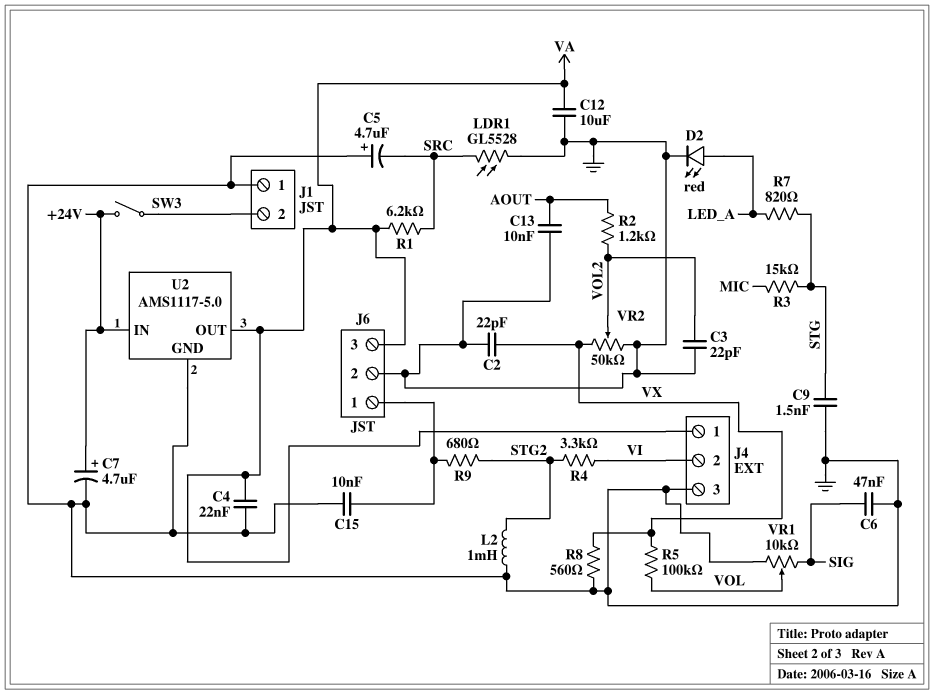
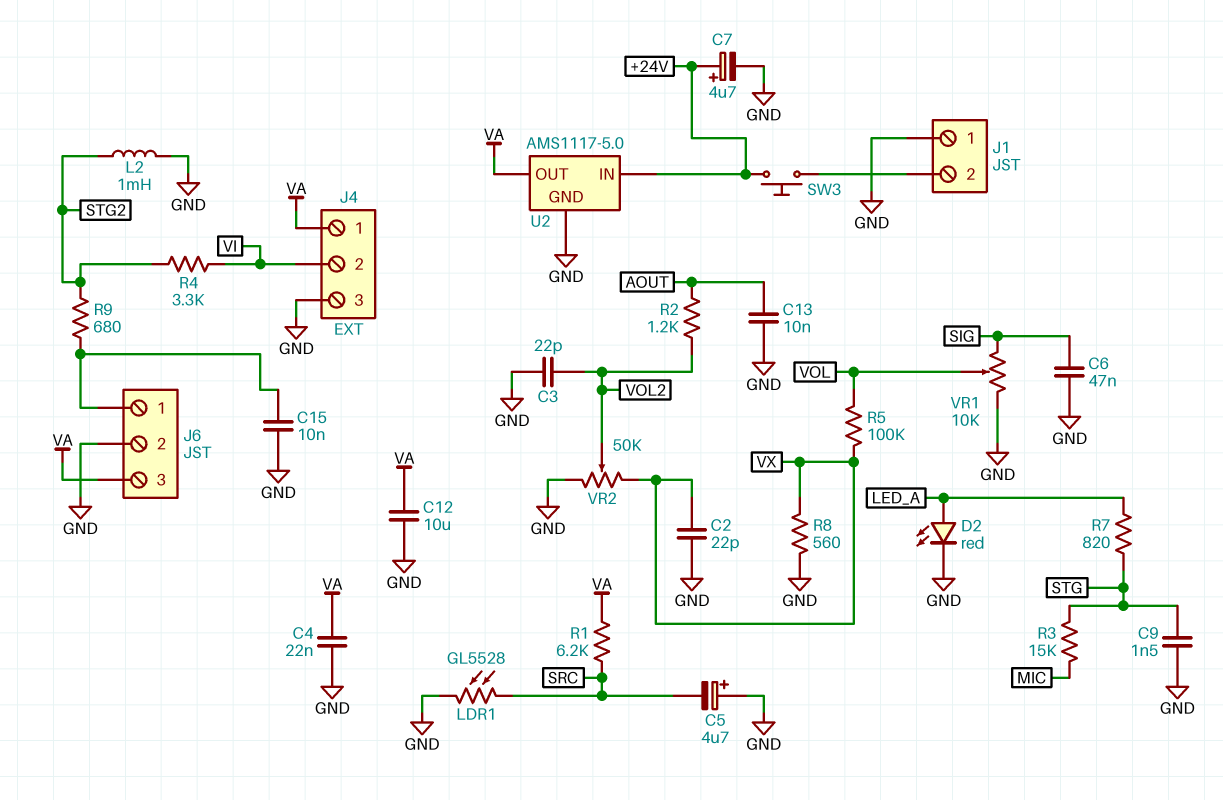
SW3: switch (+24V, J1/2) -> button (+24V, J1/2)

